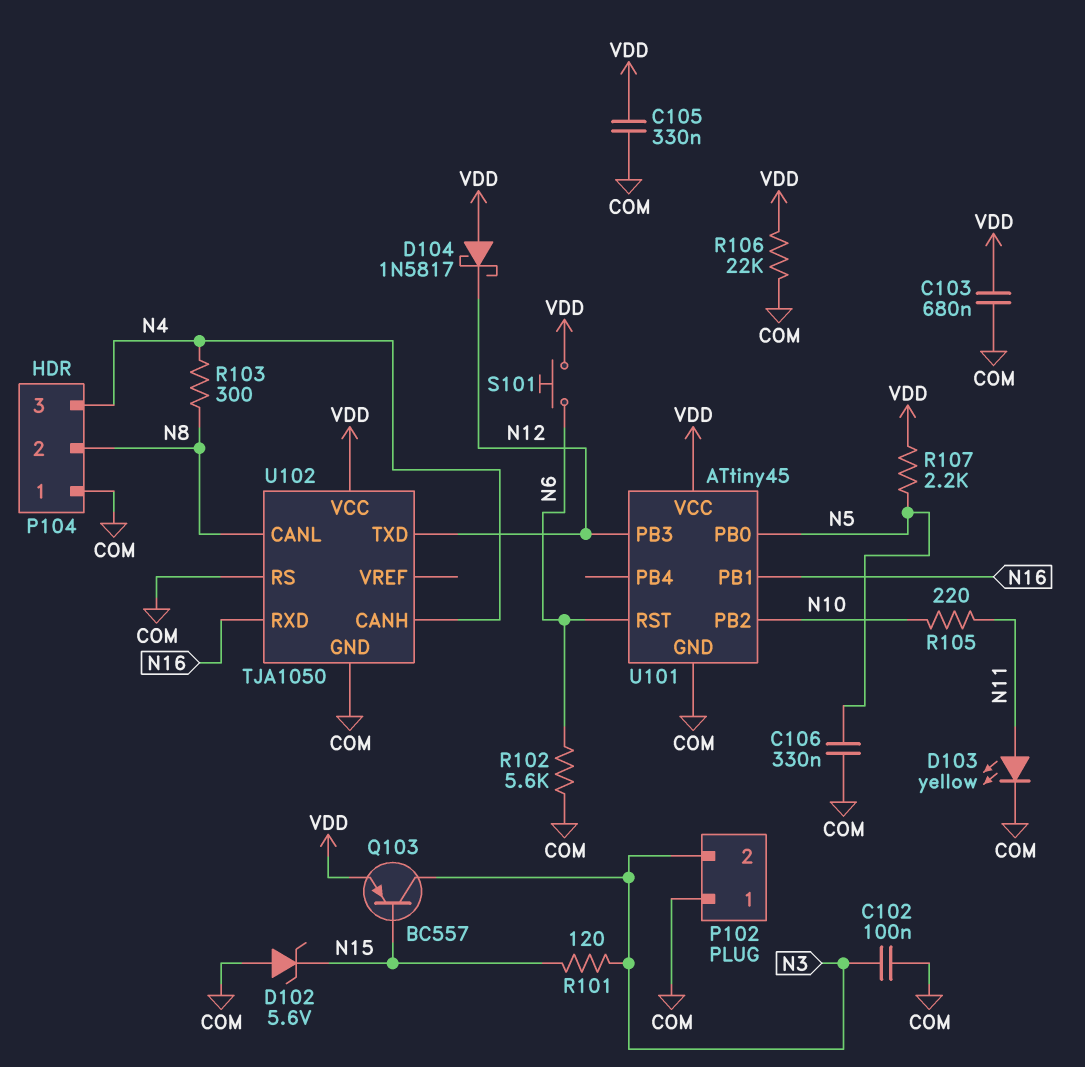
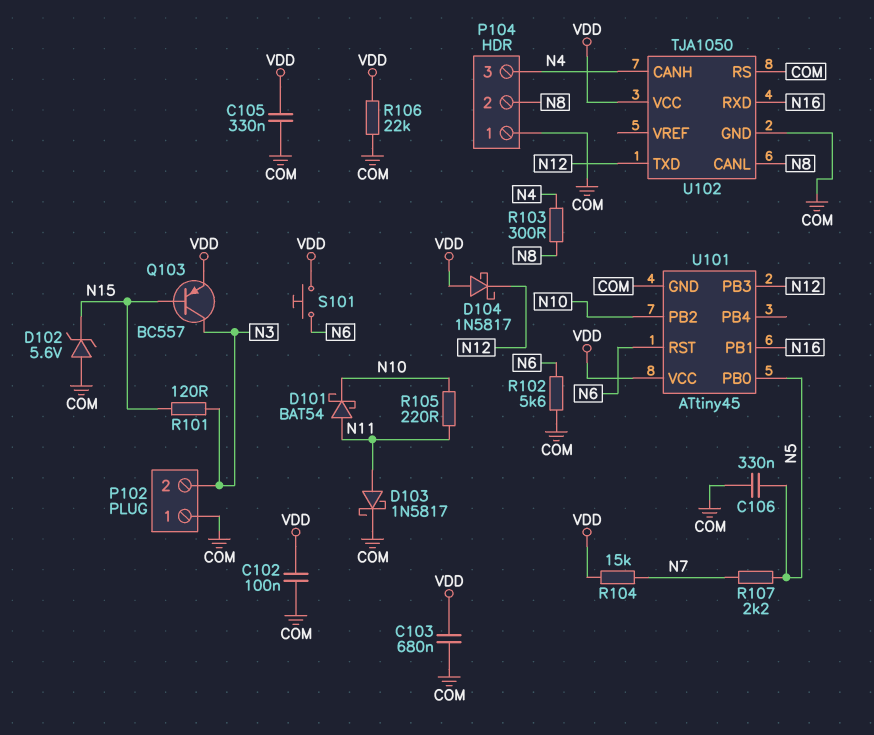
C102: 100nF (COM, N3) -> 100nF (COM, VDD)
D101: none -> schottky BAT54 (A N11, K N10)
D103: LED yellow (A N11, K COM) -> schottky 1N5817 (A N11, K COM)
R104: none -> 15k (N7, VDD)
R107: 2.2k (N5, VDD) -> 2.2k (N5, N7)

